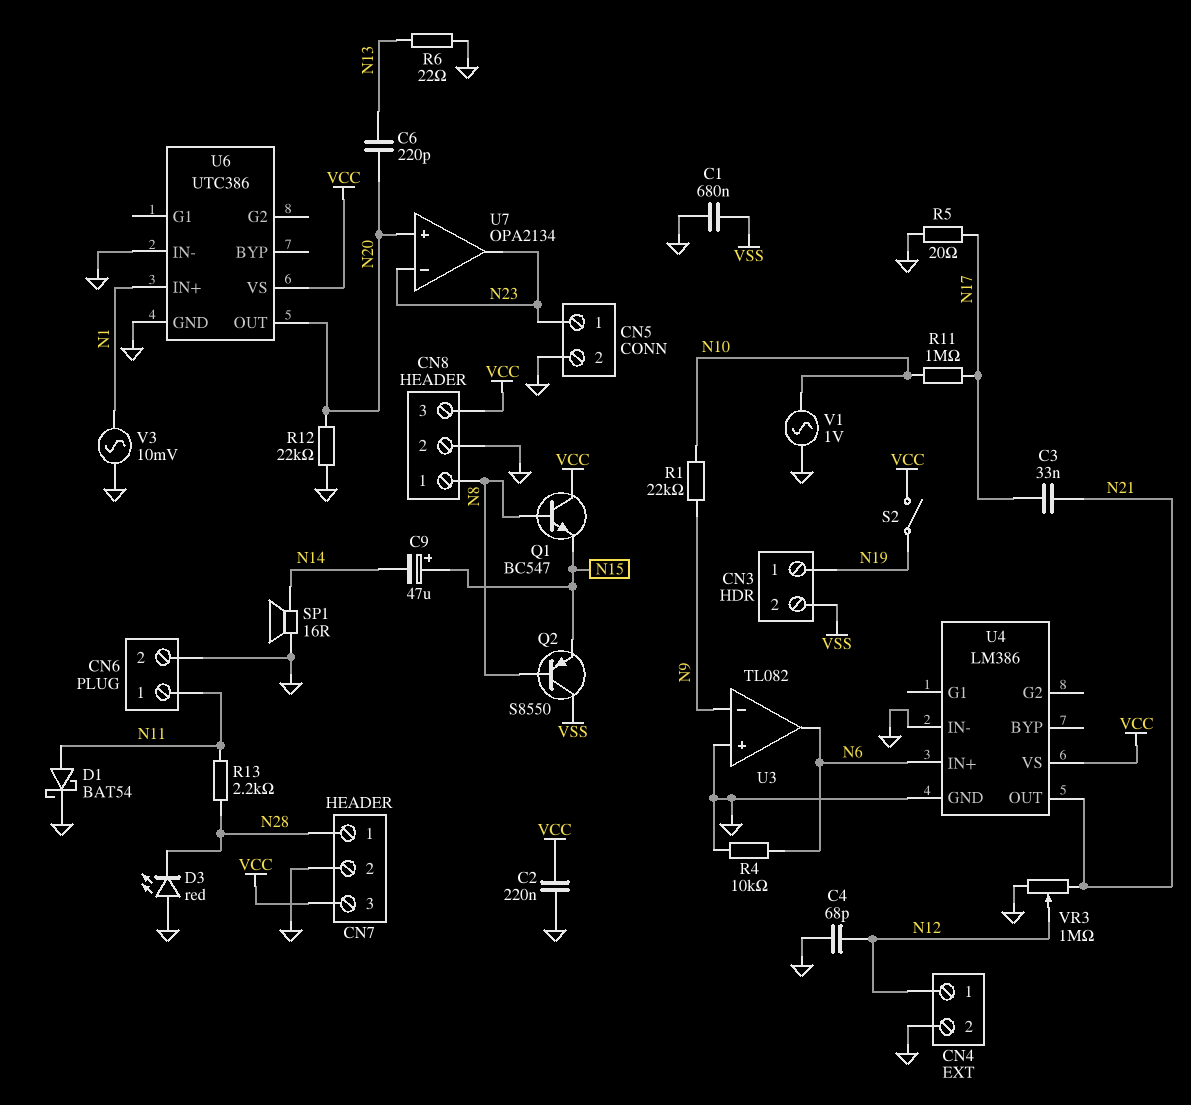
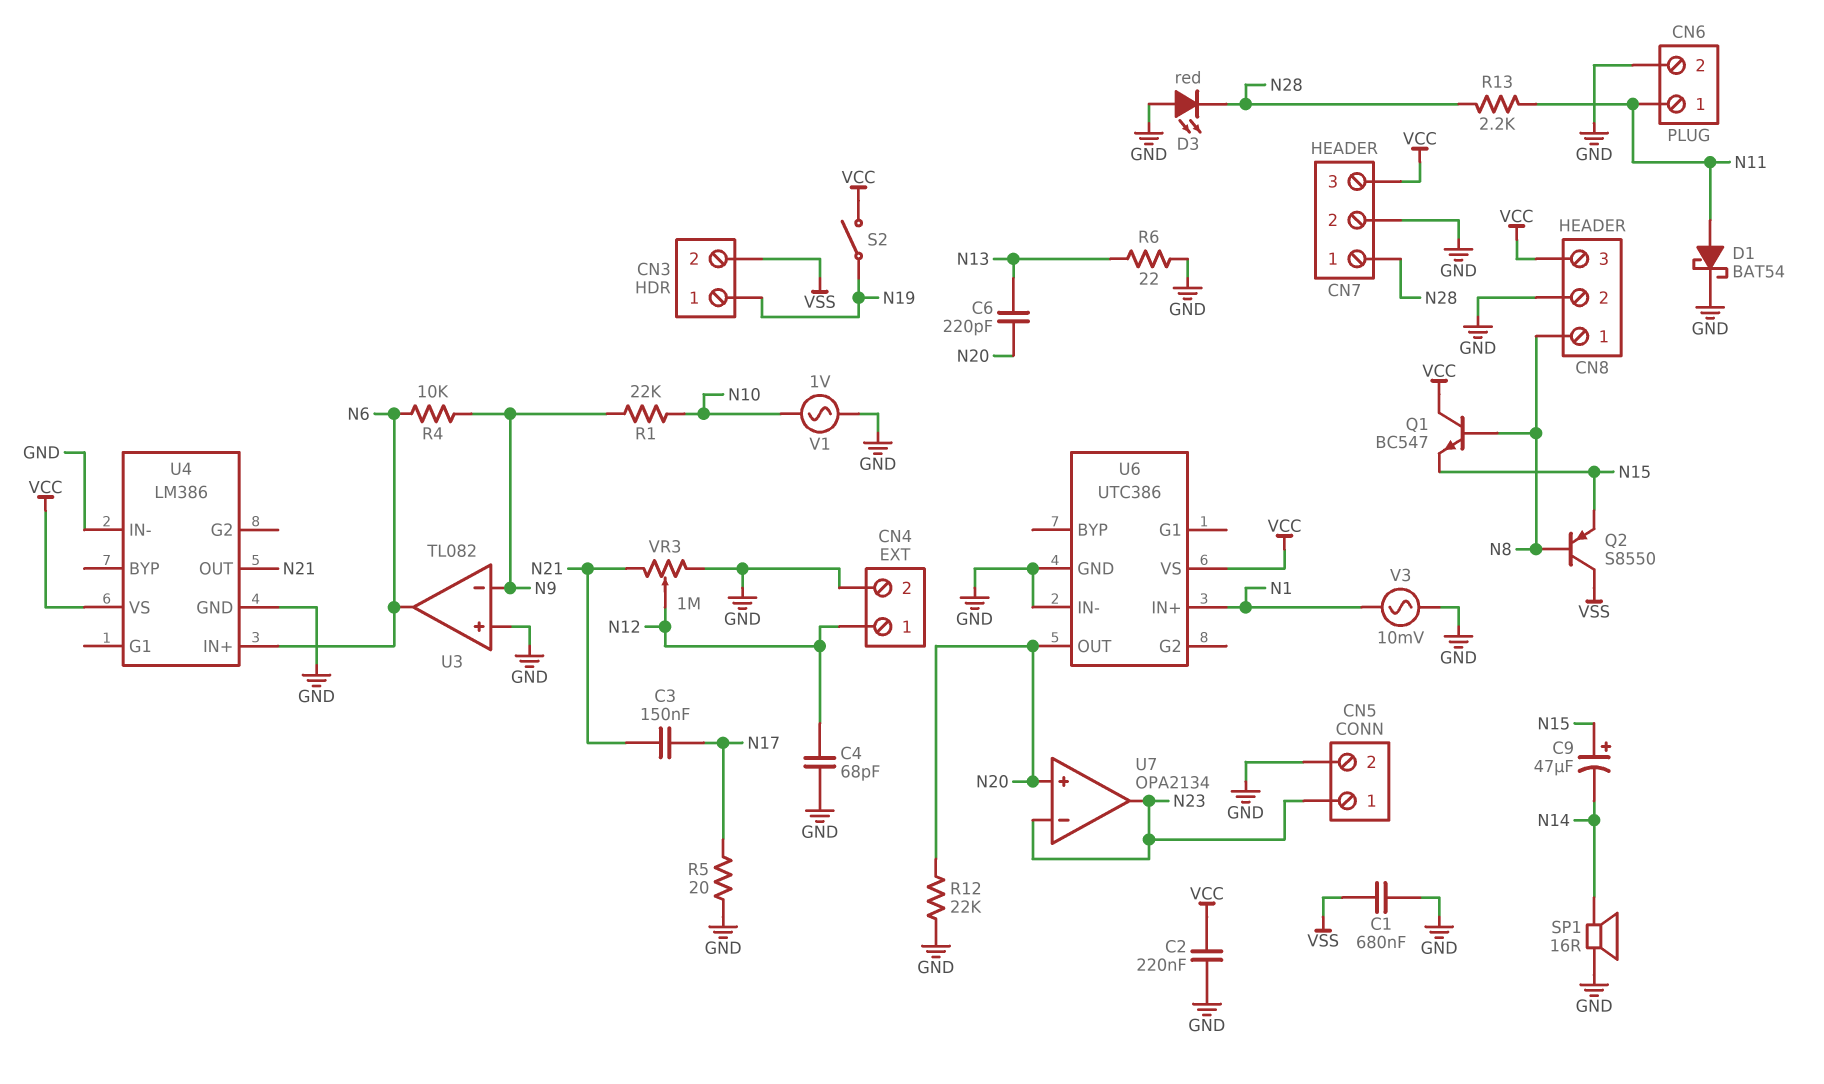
C3: 33nF (N17, N21) -> 150nF (N17, N21)
R4: 10k (GND, N6) -> 10k (N6, N9)
R11: 1M (N10, N17) -> none

